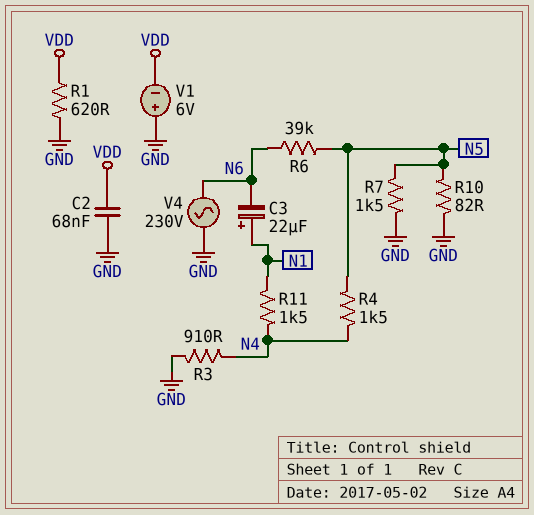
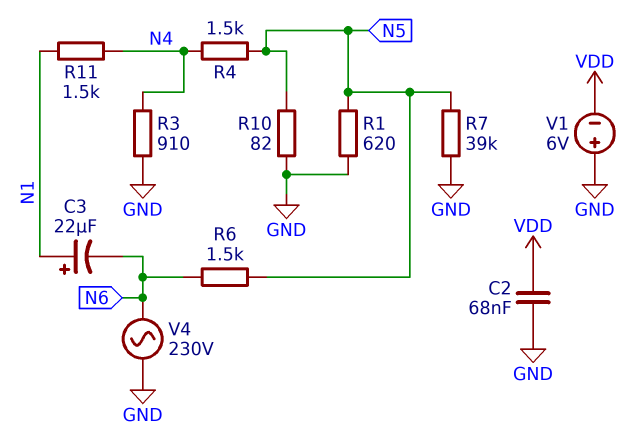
R1: 620 (GND, VDD) -> 620 (GND, N5)
R6: 39k (N5, N6) -> 1.5k (N5, N6)
R7: 1.5k (GND, N5) -> 39k (GND, N5)

